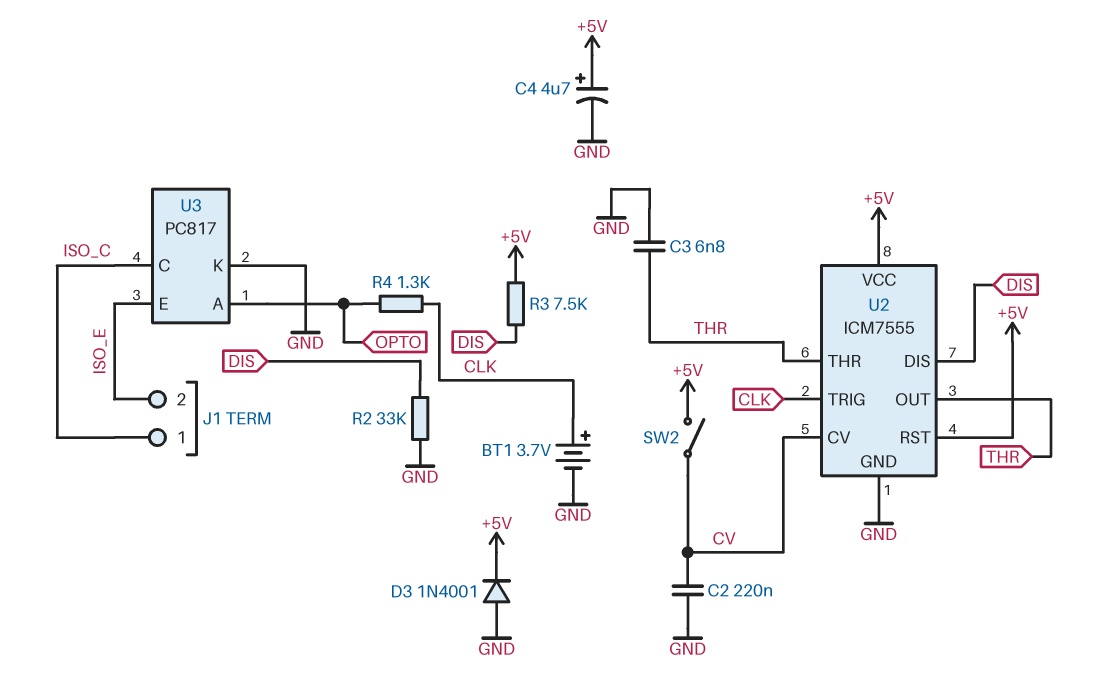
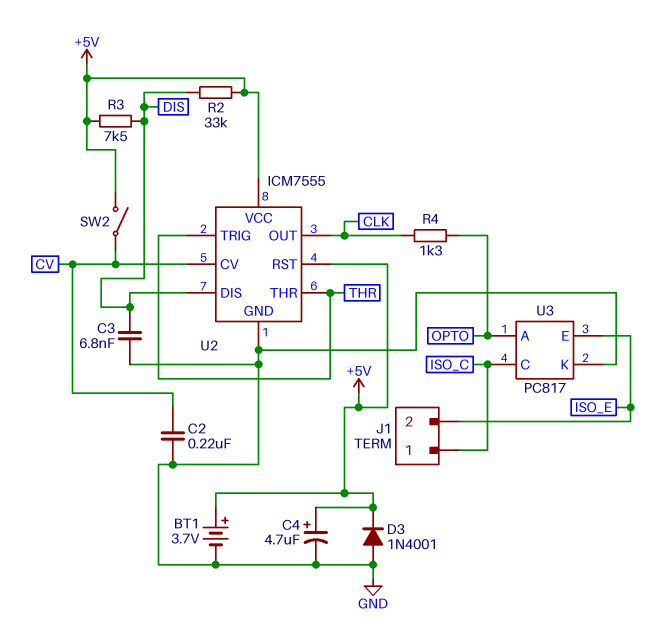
BT1: 3.7V (plus CLK, minus GND) -> 3.7V (plus +5V, minus GND)
C3: 6.8nF (GND, THR) -> 6.8nF (DIS, GND)
R2: 33k (DIS, GND) -> 33k (+5V, DIS)
U2 pin OUT: THR -> CLK
U2 pin TRIG: CLK -> THR

